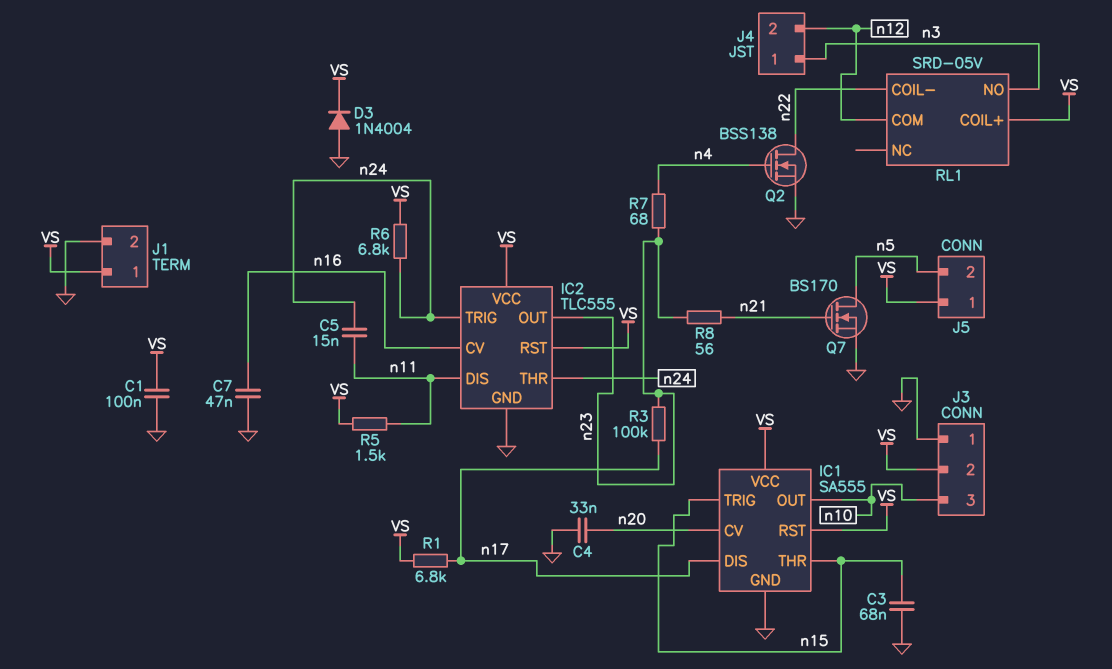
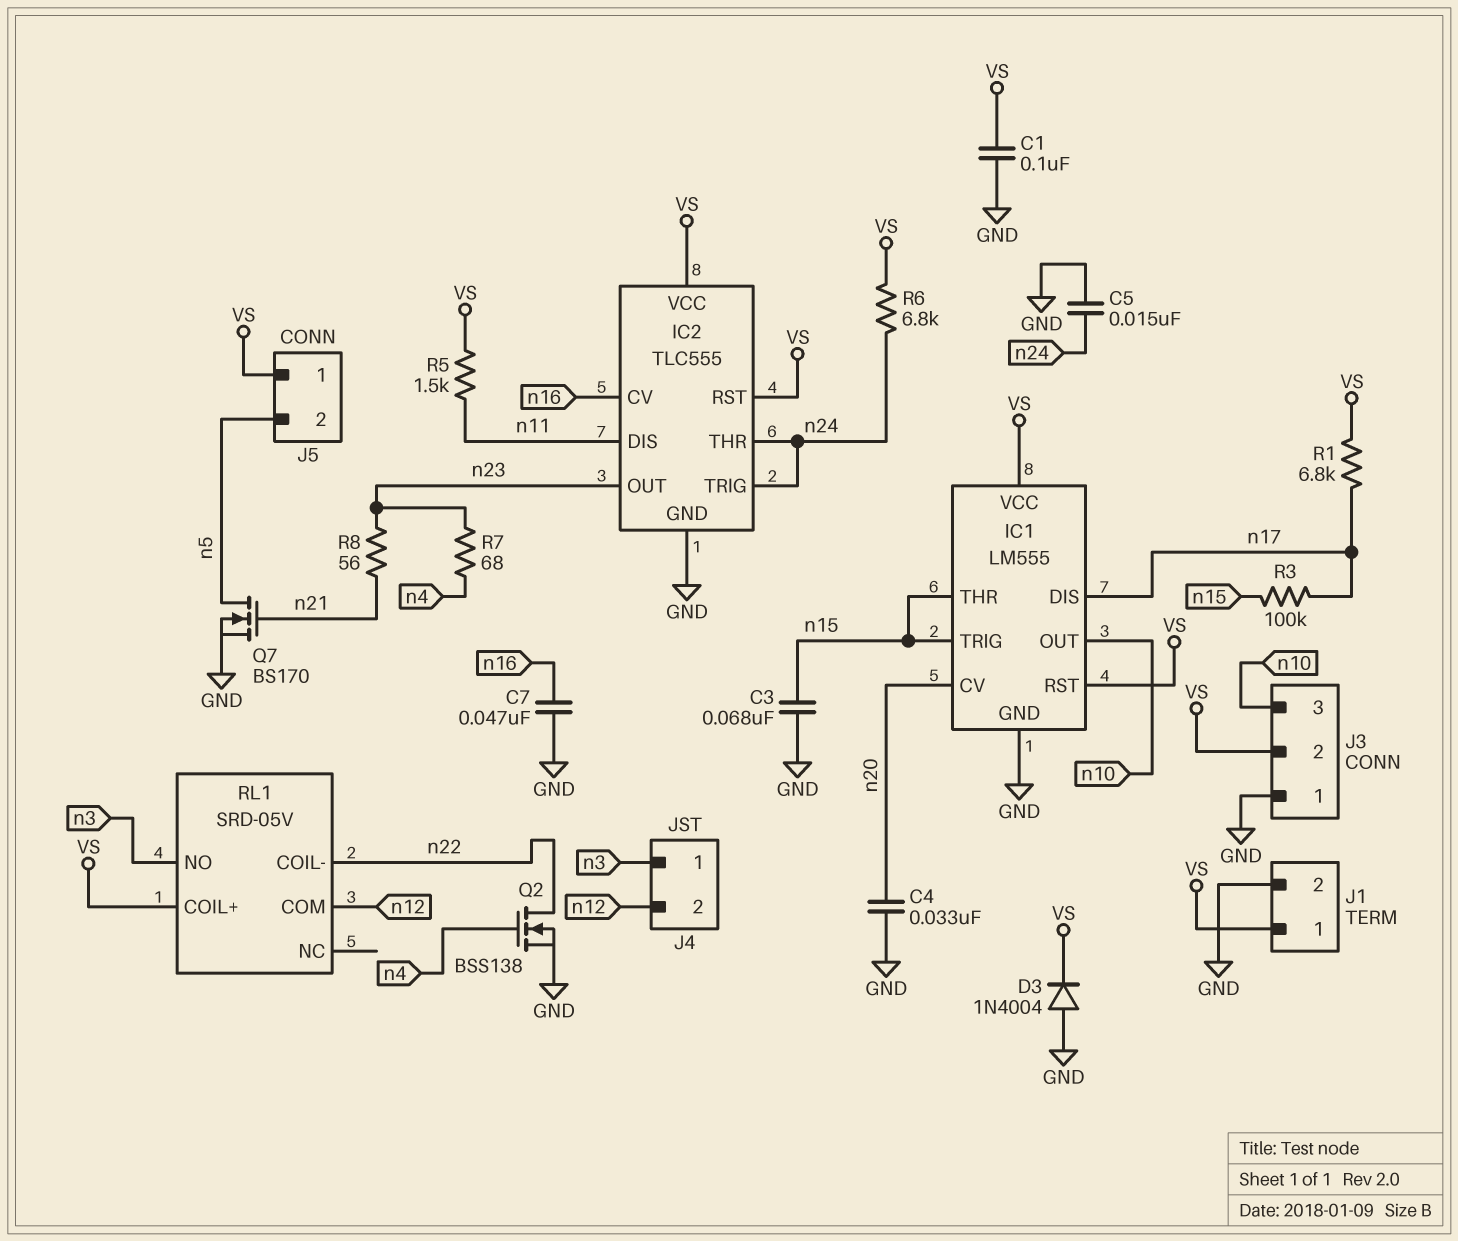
C5: 15nF (n11, n24) -> 15nF (GND, n24)
IC1: SA555 -> LM555
R3: 100k (n17, n23) -> 100k (n15, n17)

